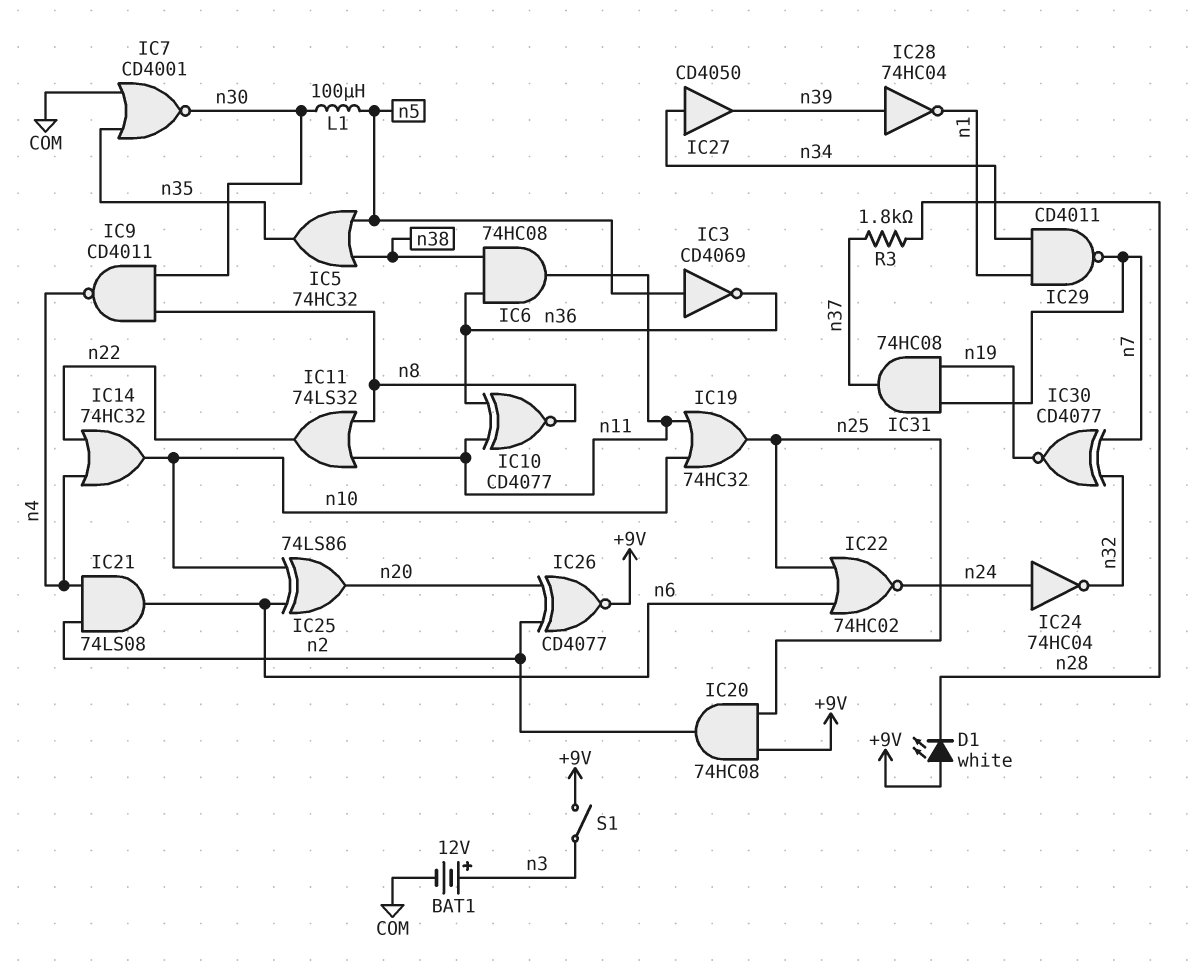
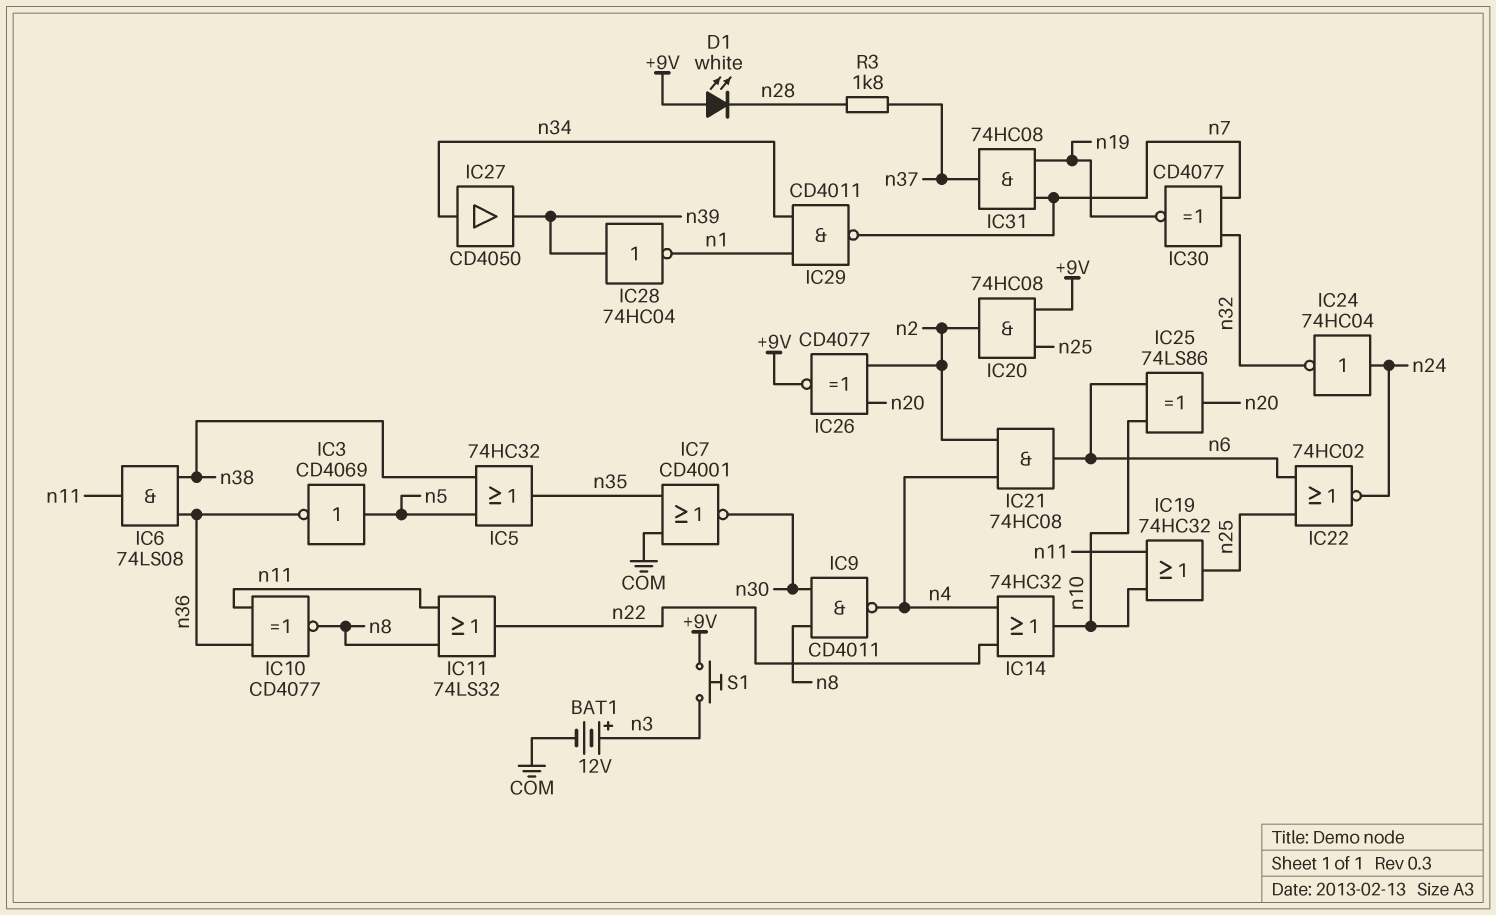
IC6: AND 74HC08 (in n36, in n38, out n11) -> AND 74LS08 (in n36, in n38, out n11)
IC21: AND 74LS08 (in n2, in n4, out n6) -> AND 74HC08 (in n2, in n4, out n6)
L1: 100uH (n5, n30) -> none
S1: switch (+9V, n3) -> button (+9V, n3)

